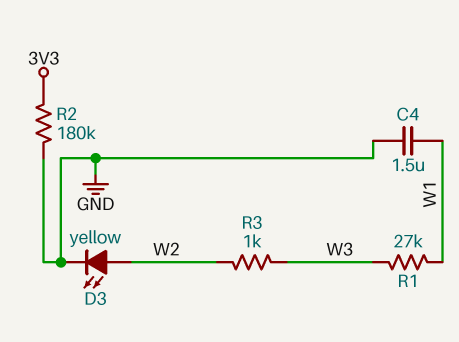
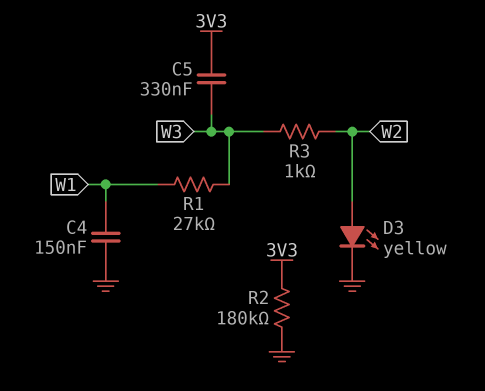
C4: 1.5uF (GND, W1) -> 150nF (GND, W1)
C5: none -> 330nF (3V3, W3)

